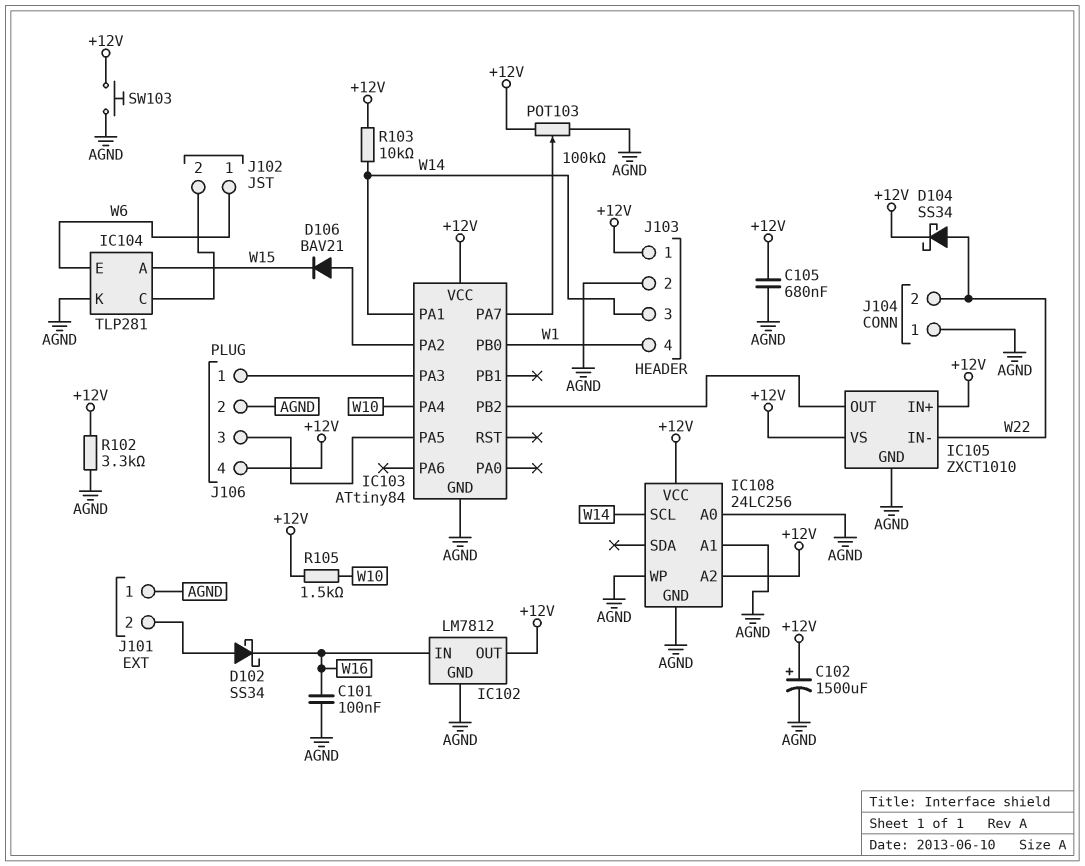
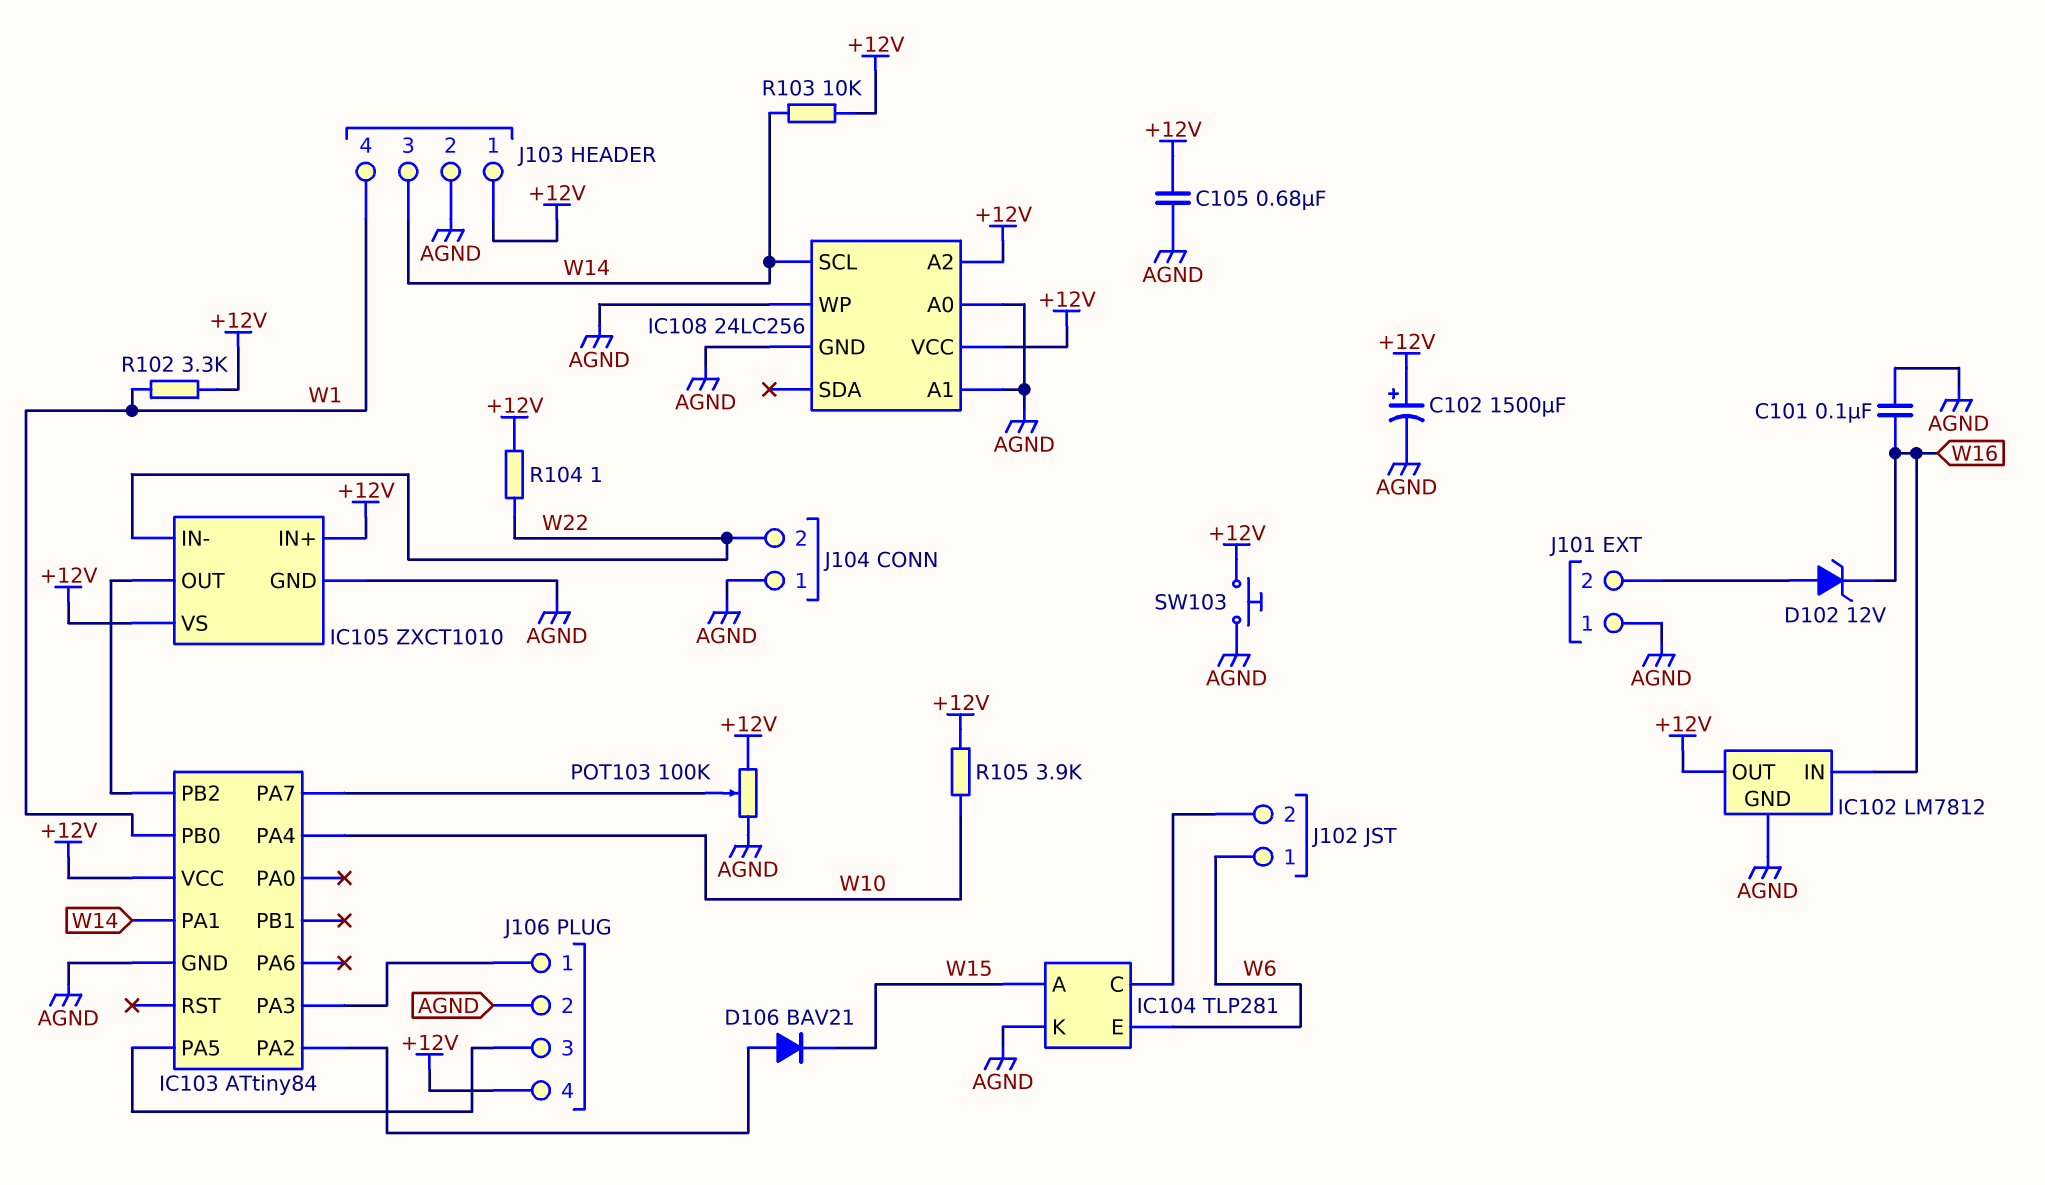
D102: schottky SS34 (A J101/2, K W16) -> zener 12V (A J101/2, K W16)
D104: schottky SS34 (A W22, K +12V) -> none
R102: 3.3k (+12V, AGND) -> 3.3k (+12V, W1)
R104: none -> 1 (+12V, W22)
R105: 1.5k (+12V, W10) -> 3.9k (+12V, W10)

